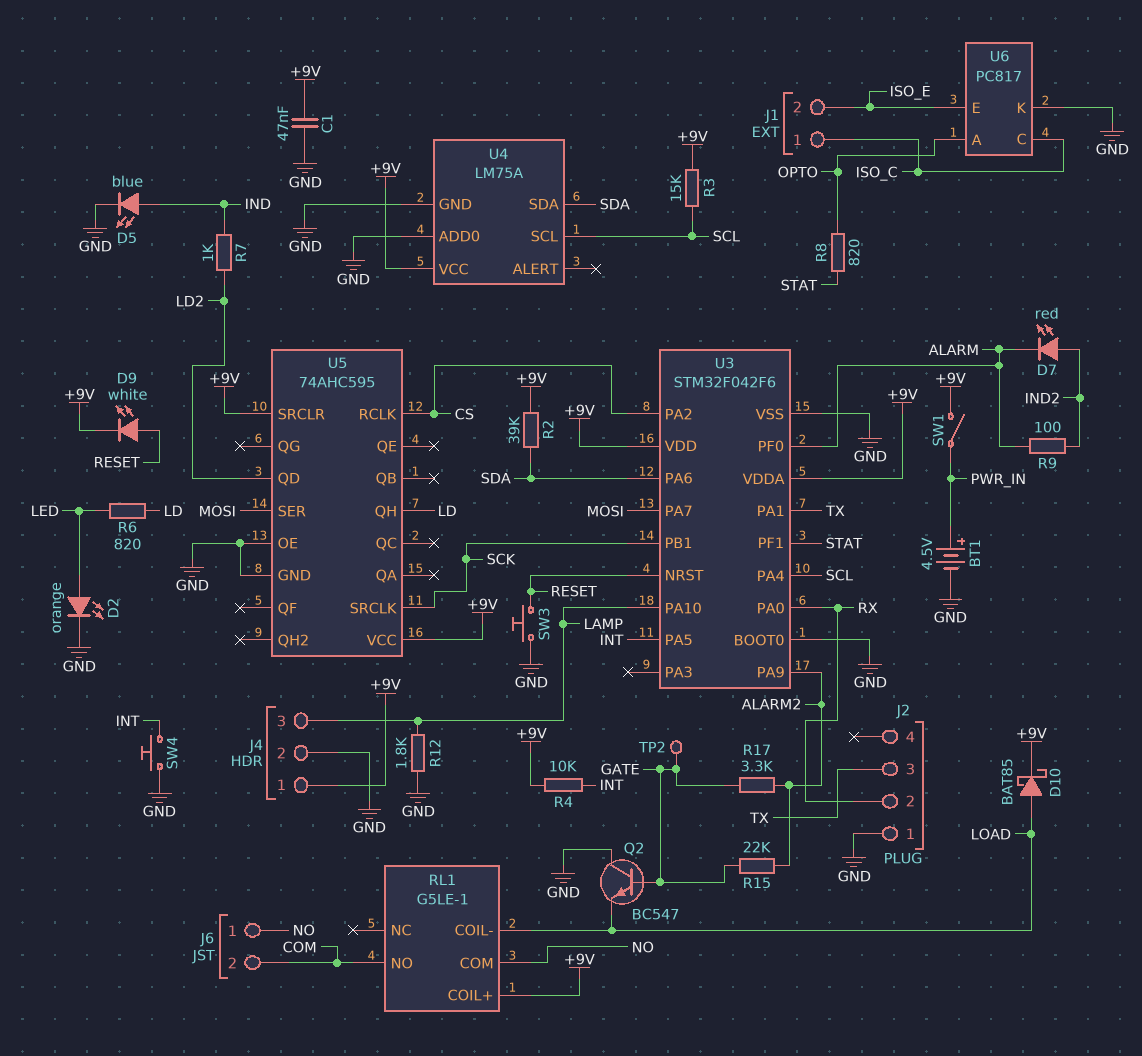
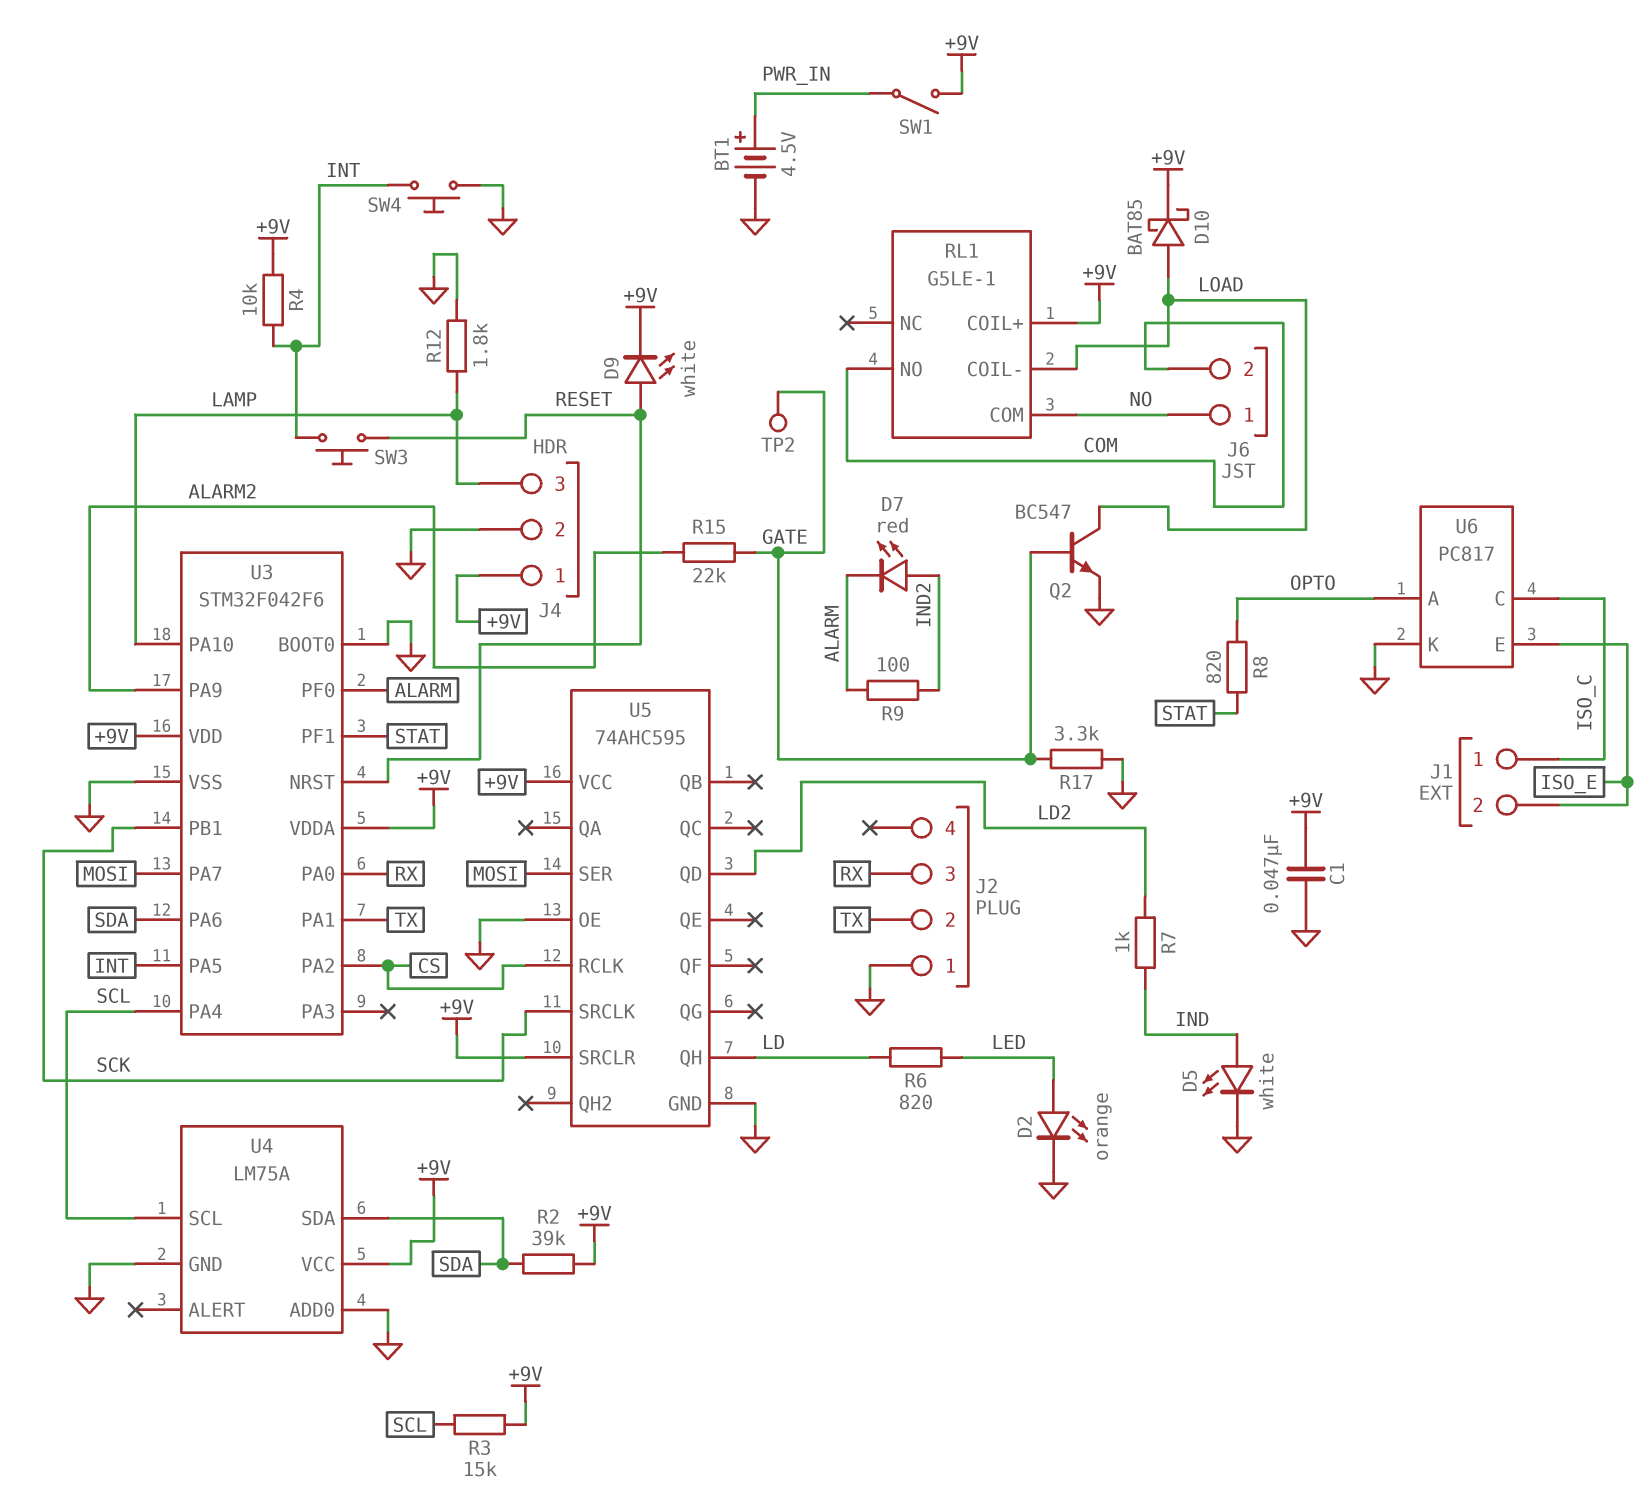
D5: LED blue (A IND, K GND) -> LED white (A IND, K GND)
J2 pin 2: RX -> TX
J2 pin 3: TX -> RX
Q2: NPN BC547 (B GATE, C GND, E LOAD) -> NPN BC547 (B GATE, C LOAD, E GND)
R17: 3.3k (ALARM2, GATE) -> 3.3k (GATE, GND)
SW3: button (GND, RESET) -> button (INT, RESET)

